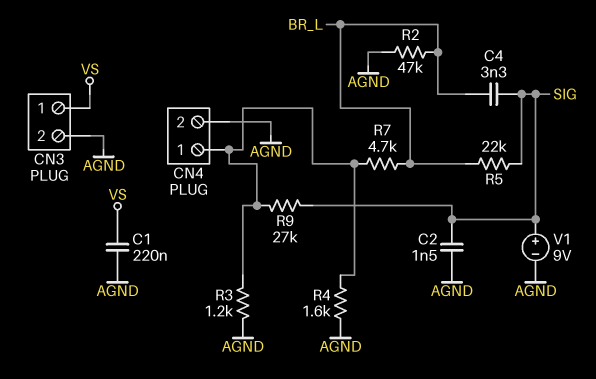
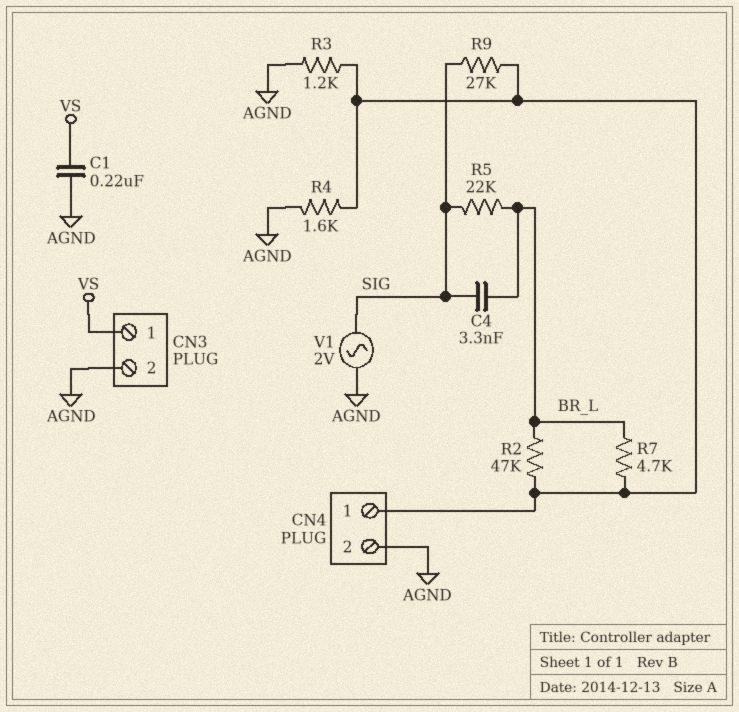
C2: 1.5nF (AGND, SIG) -> none
R2: 47k (AGND, BR_L) -> 47k (BR_L, CN4/1)
V1: 9V (plus SIG, minus AGND) -> AC 2V (AGND, SIG)

